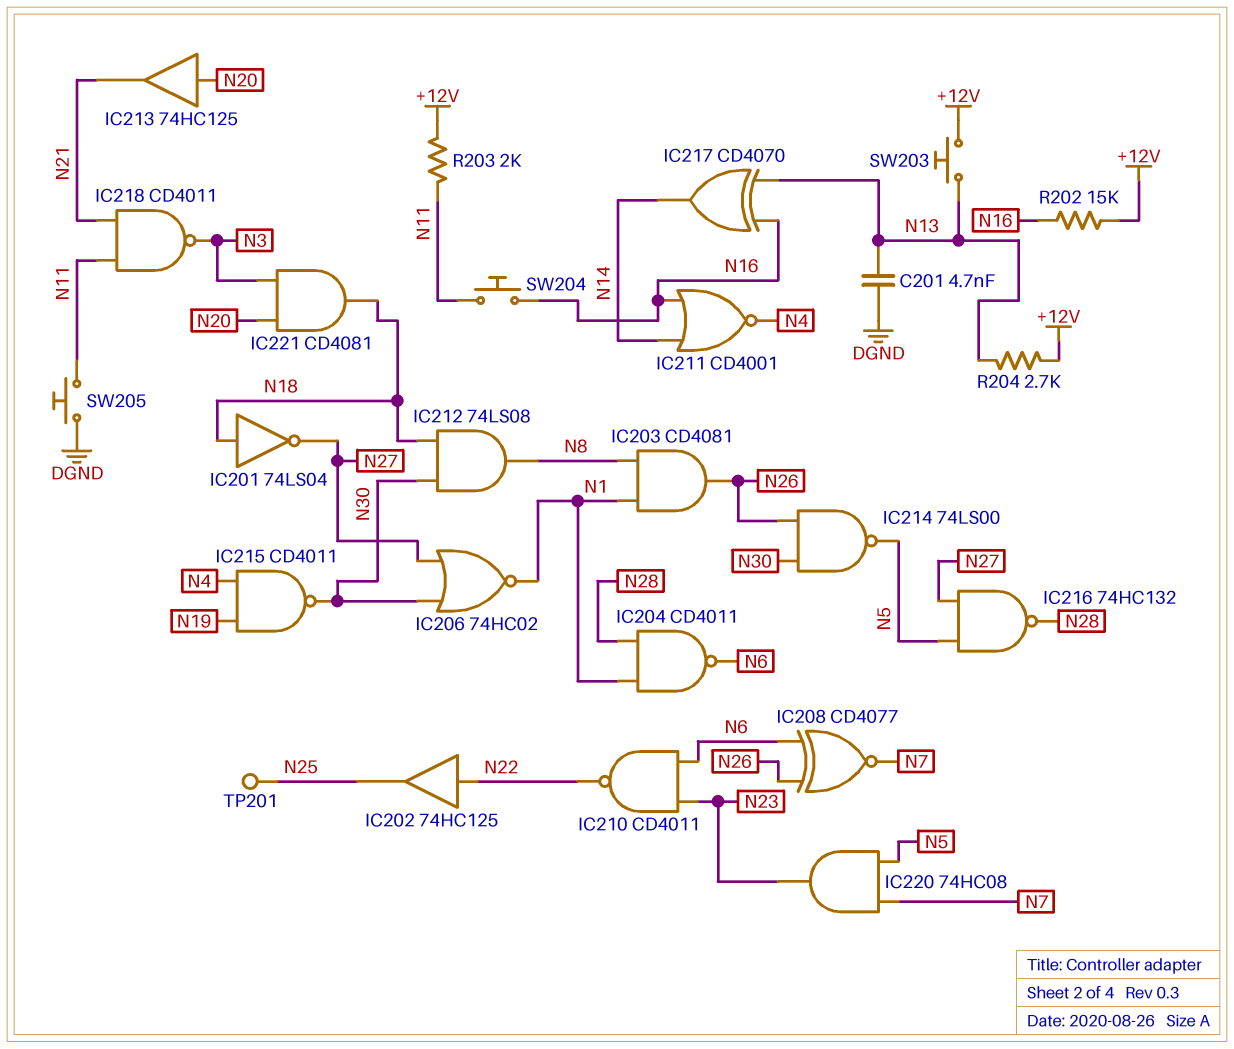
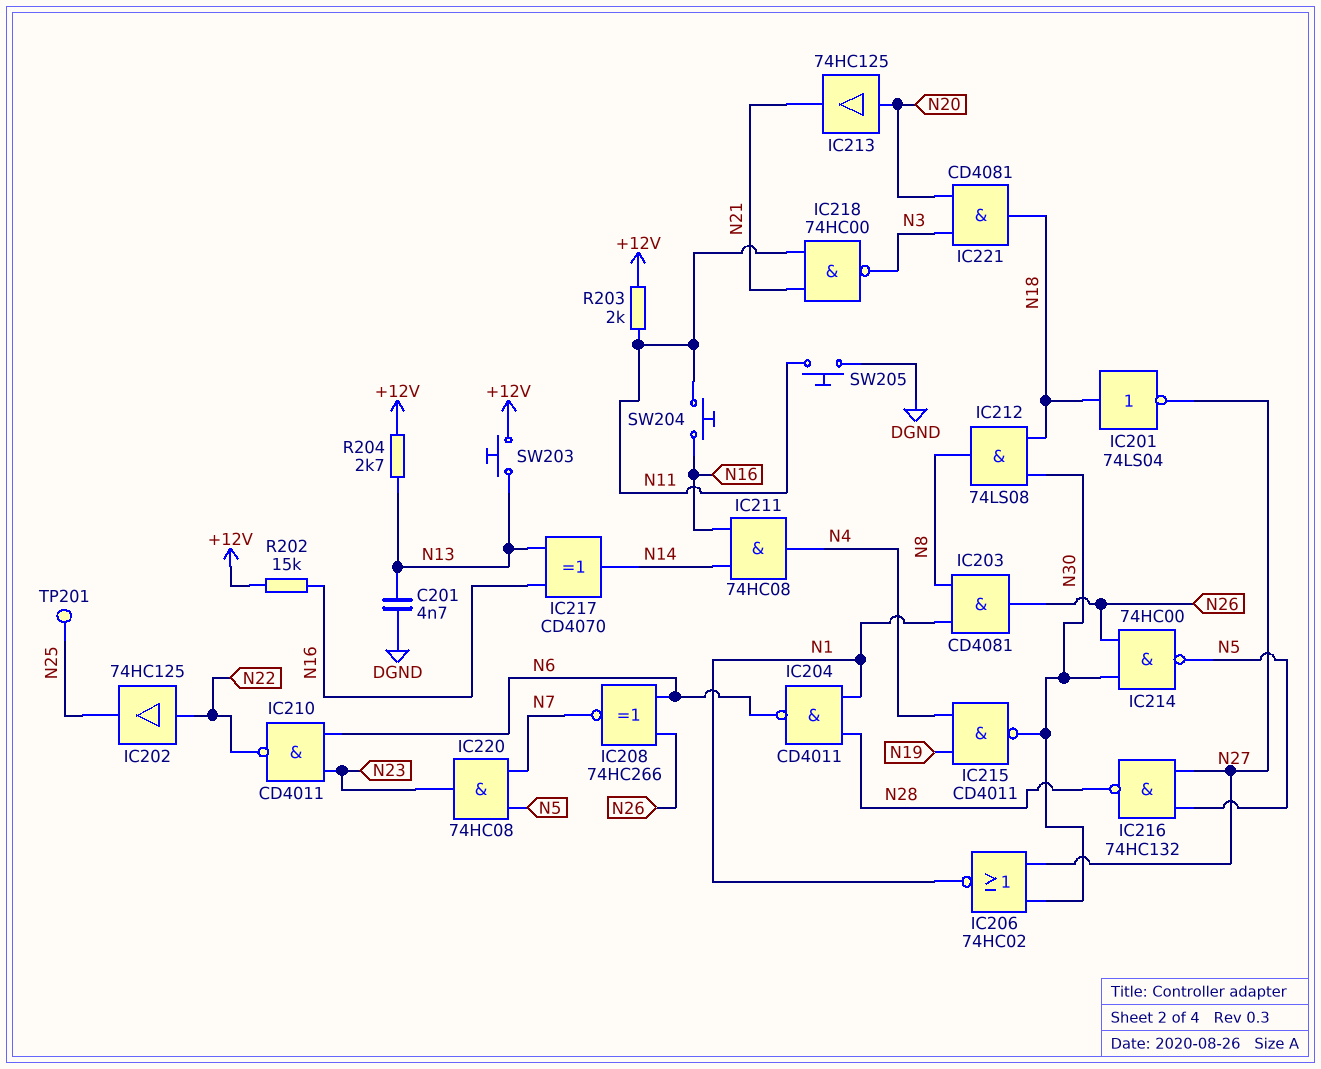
IC208: XNOR CD4077 (in N6, in N26, out N7) -> XNOR 74HC266 (in N6, in N26, out N7)
IC211: NOR CD4001 (in N14, in N16, out N4) -> AND 74HC08 (in N14, in N16, out N4)
IC214: NAND 74LS00 (in N26, in N30, out N5) -> NAND 74HC00 (in N26, in N30, out N5)
IC218: NAND CD4011 (in N11, in N21, out N3) -> NAND 74HC00 (in N11, in N21, out N3)

